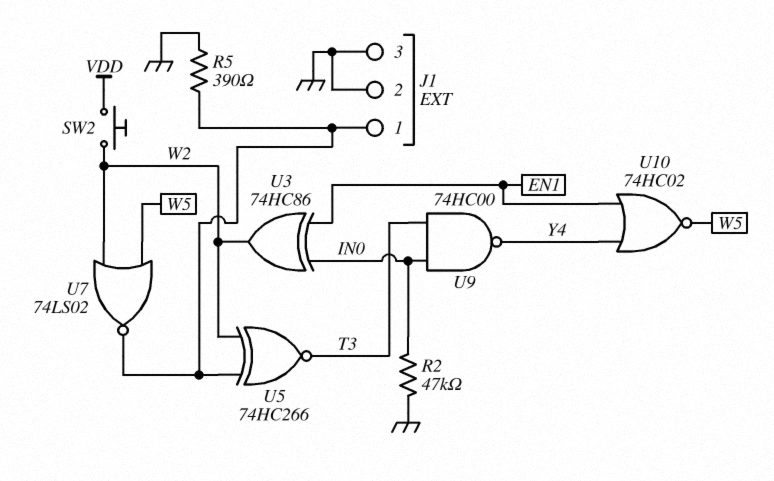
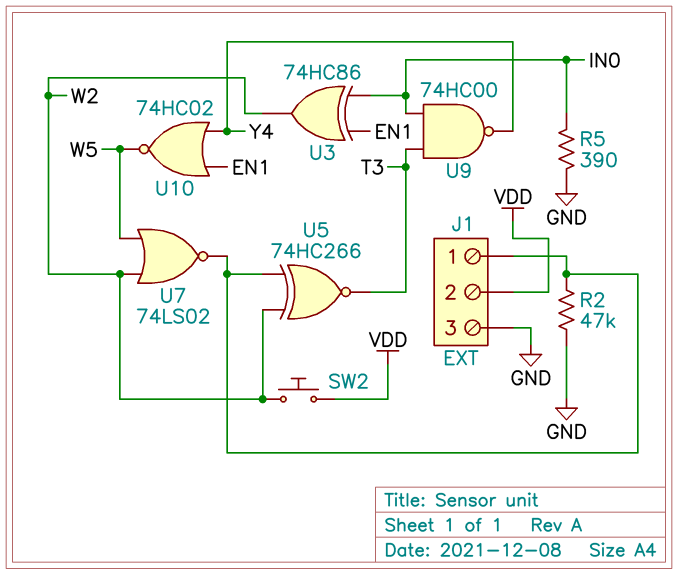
J1 pin 2: GND -> VDD
R2: 47k (GND, IN0) -> 47k (GND, J1/1)
R5: 390 (GND, J1/1) -> 390 (GND, IN0)

